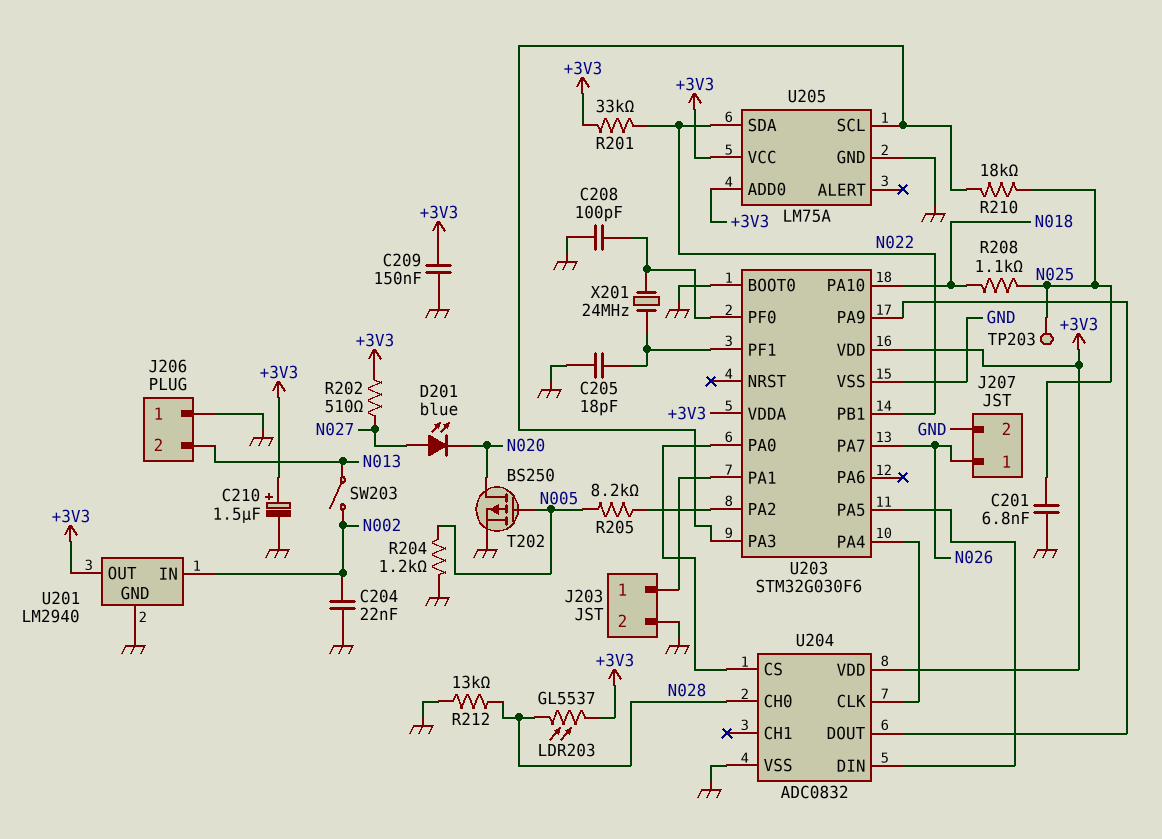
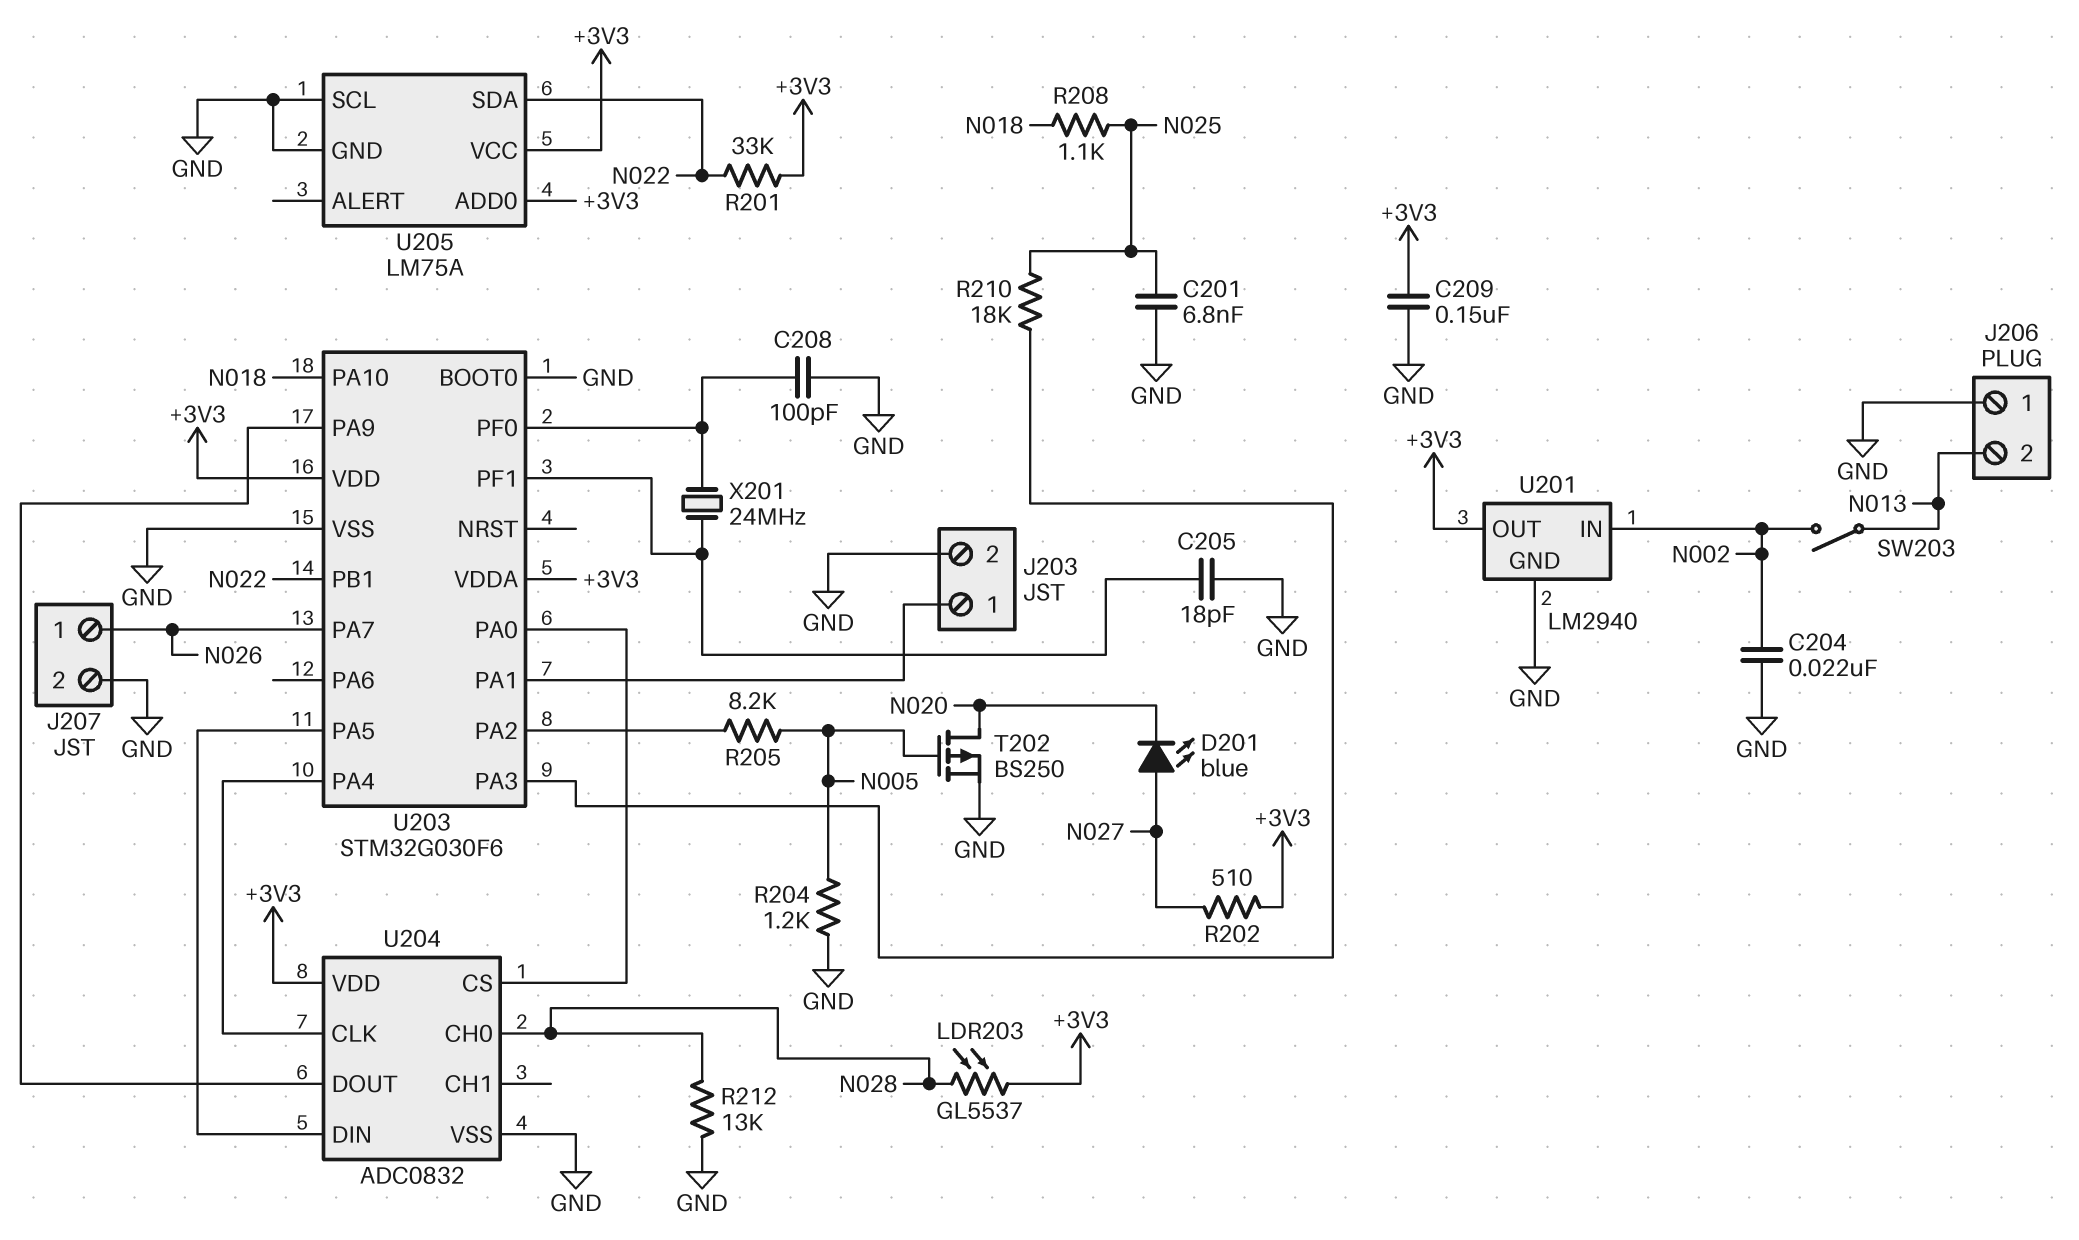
C210: 1.5uF (plus +3V3, minus GND) -> none
TP203: test point (N025) -> none
U205 pin SCL: U203/PA3 -> GND

